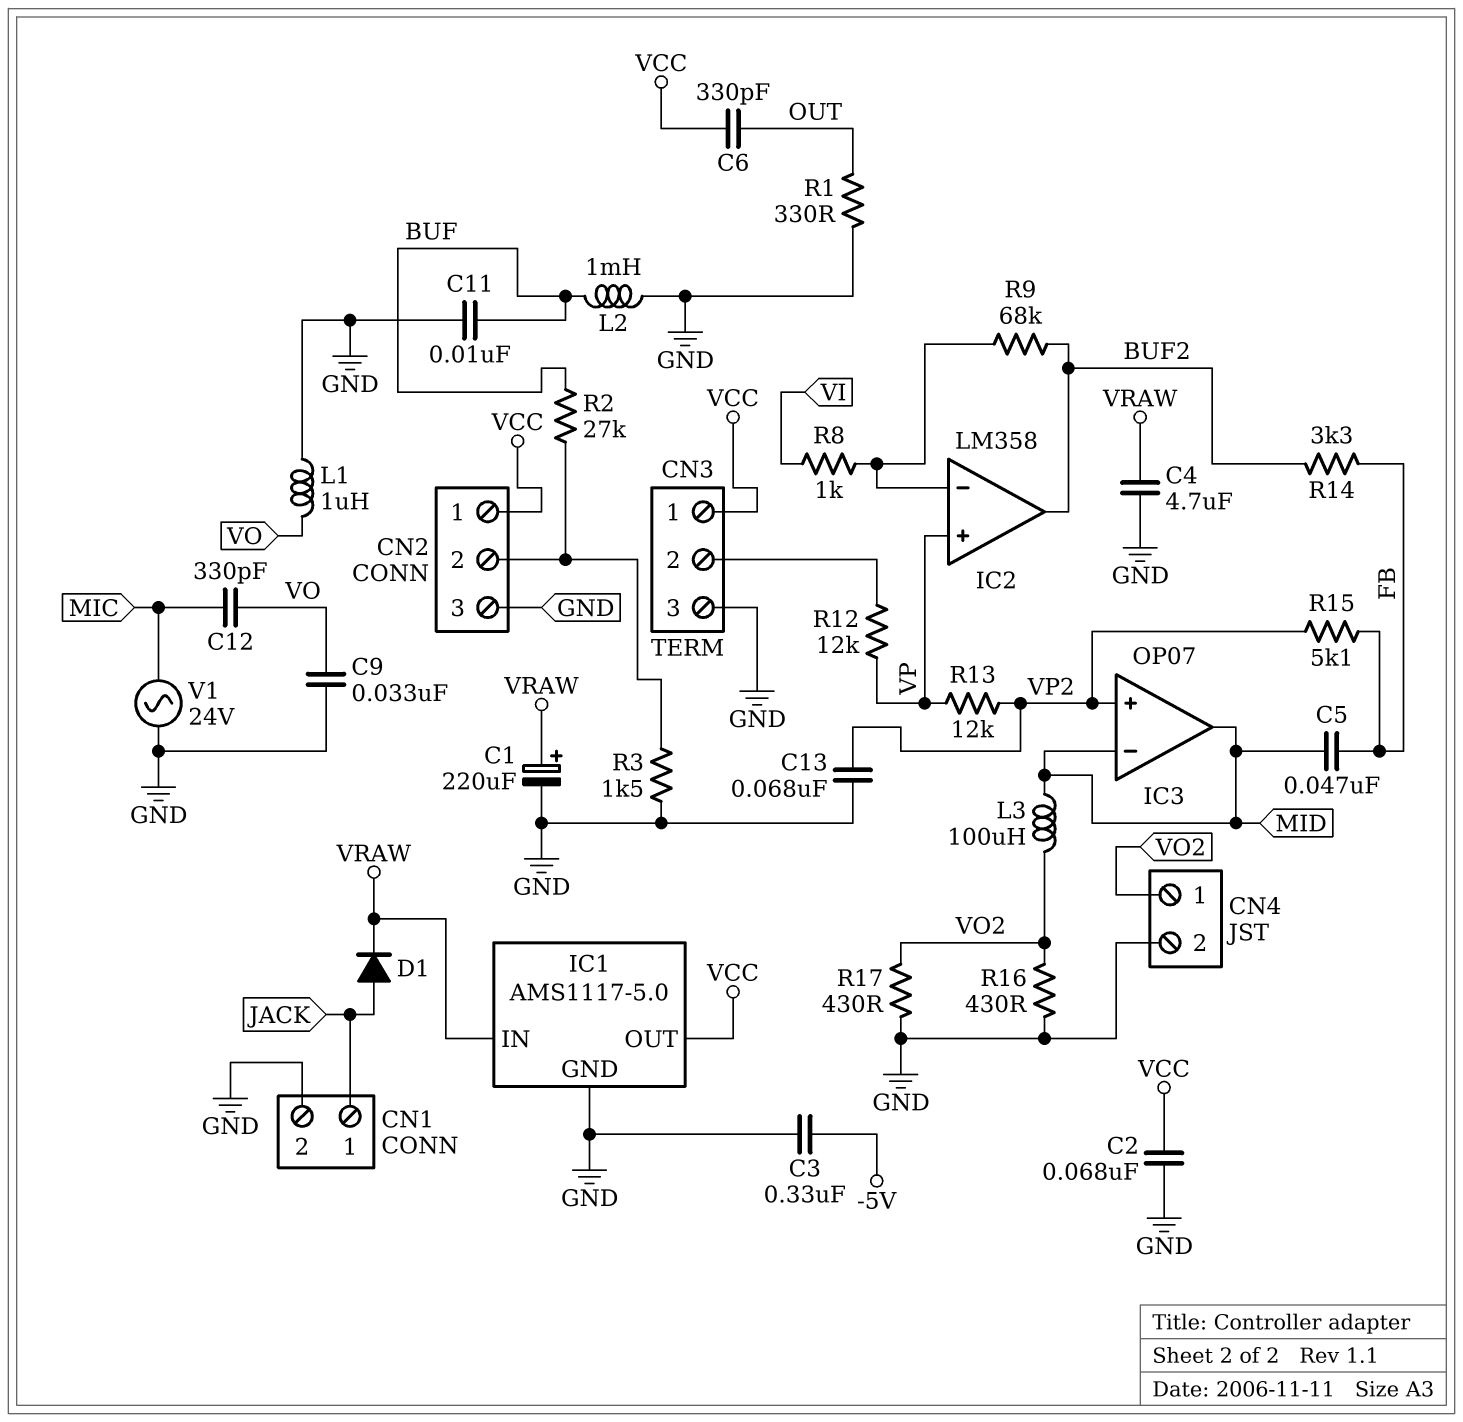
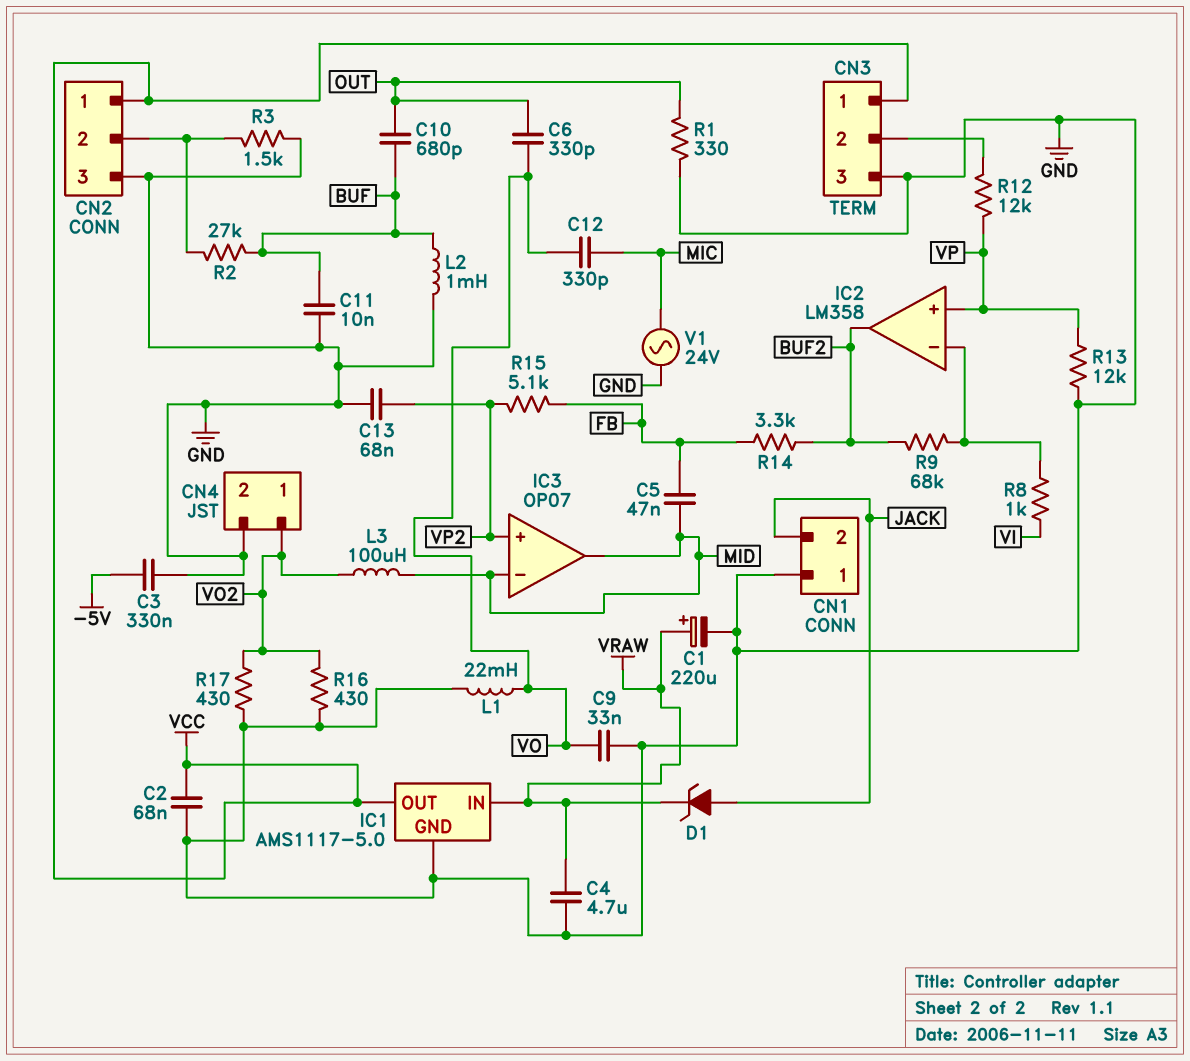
C6: 330pF (OUT, VCC) -> 330pF (OUT, VO)
C10: none -> 680pF (BUF, OUT)
CN1 pin 1: JACK -> GND
CN1 pin 2: GND -> JACK
D1: diode (A JACK, K VRAW) -> zener (A JACK, K VRAW)
L1: 1uH (GND, VO) -> 22mH (GND, VO)
R13: 12k (VP, VP2) -> 12k (GND, VP)

